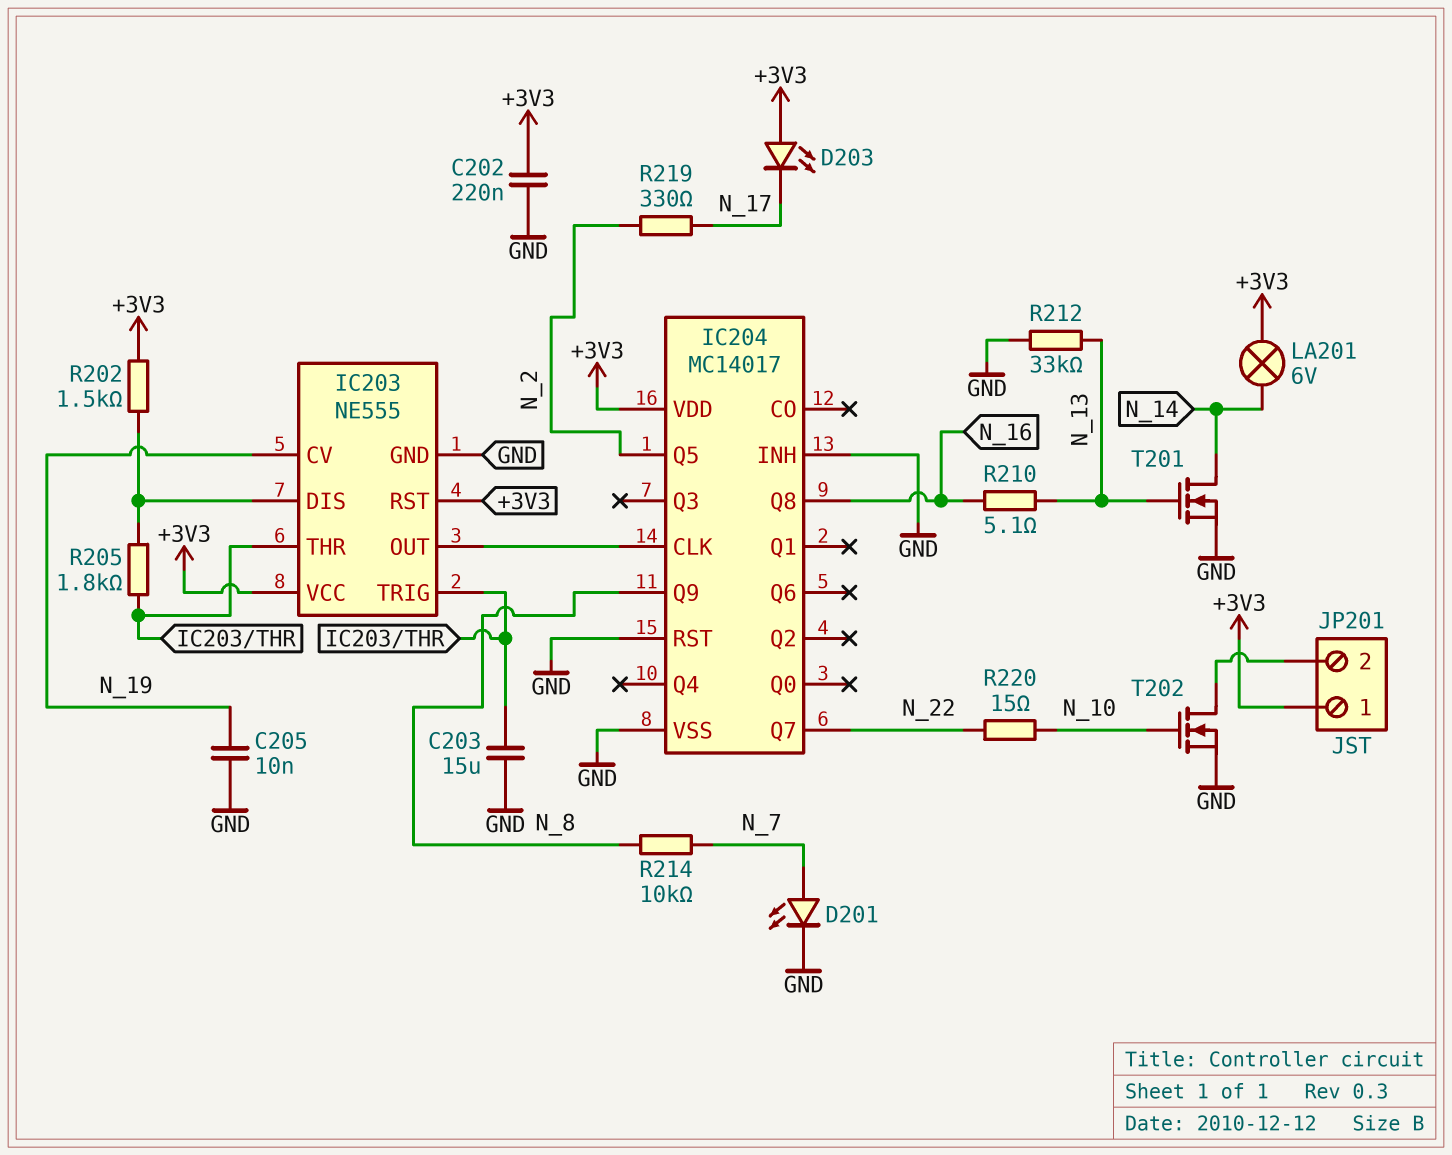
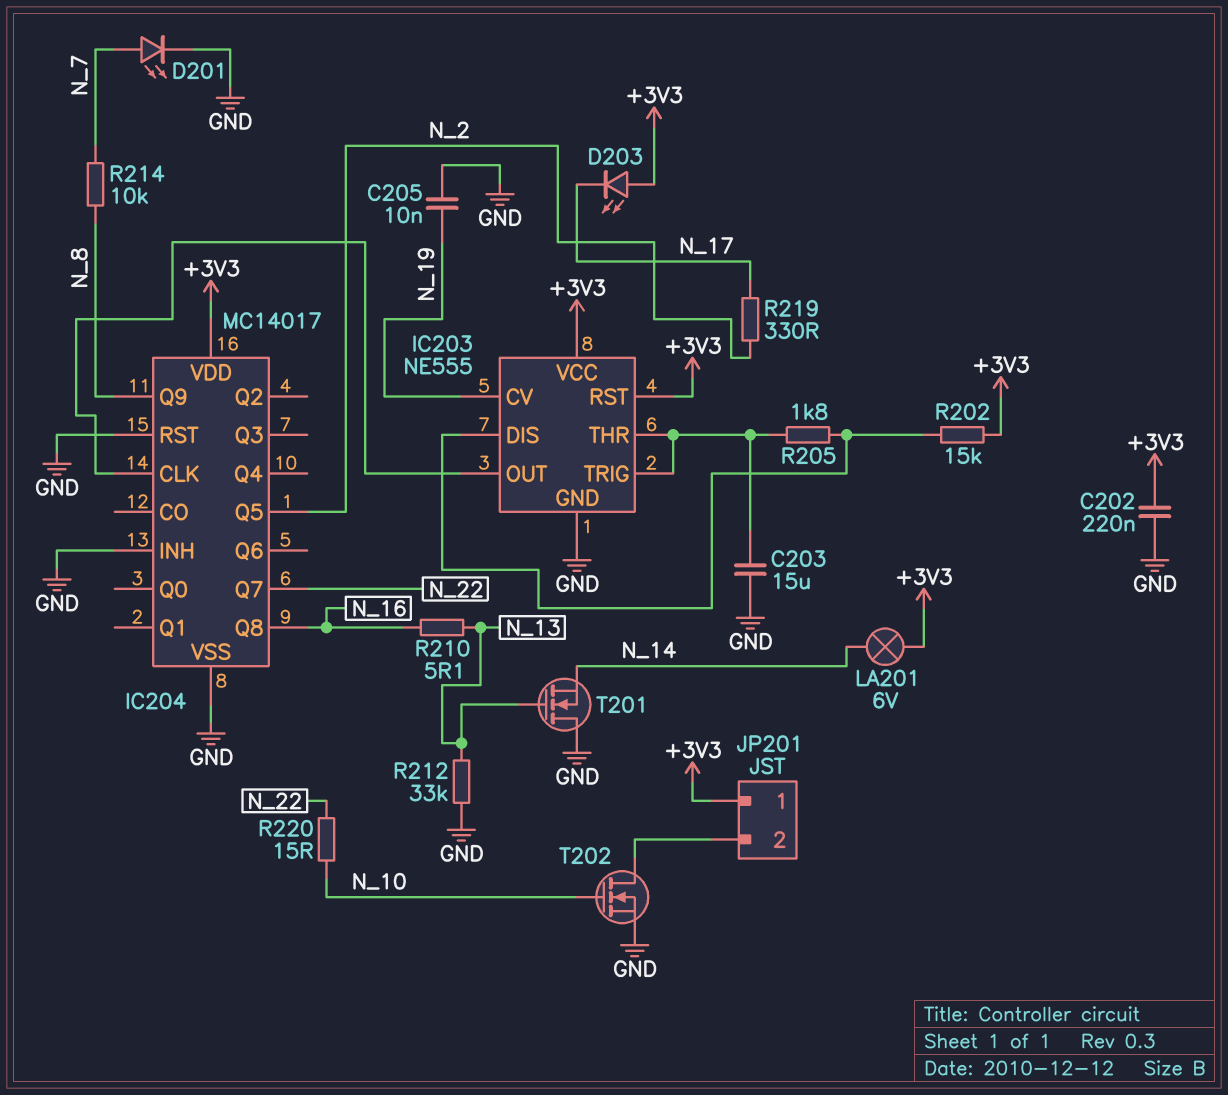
R202: 1.5k (+3V3, IC203/DIS) -> 15k (+3V3, IC203/DIS)
T201: NMOS (G N_13, D N_14, S GND) -> NMOS (G N_13, D GND, S N_14)

